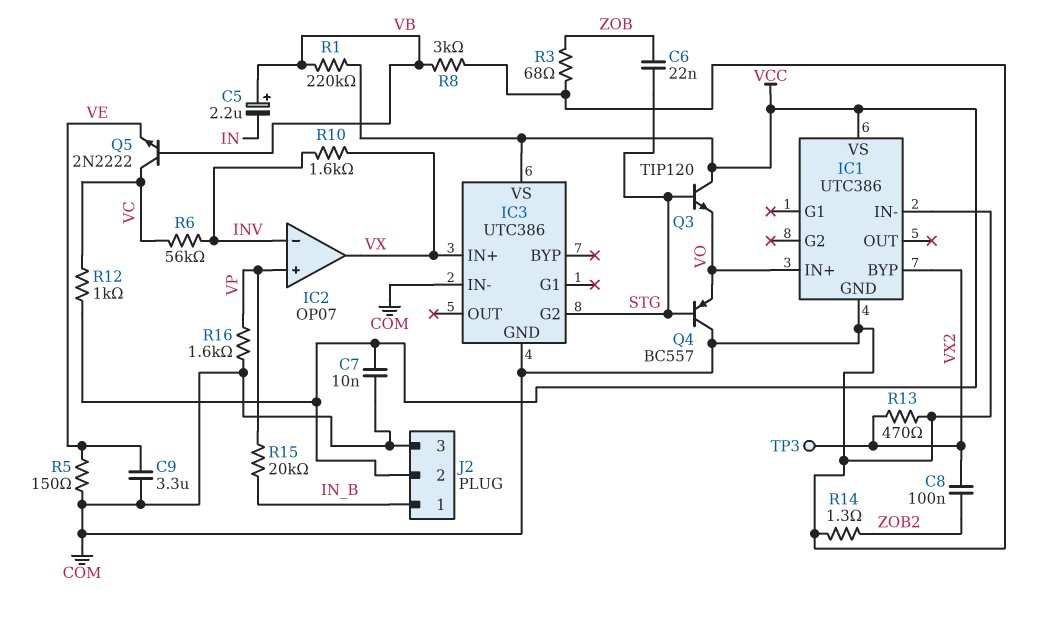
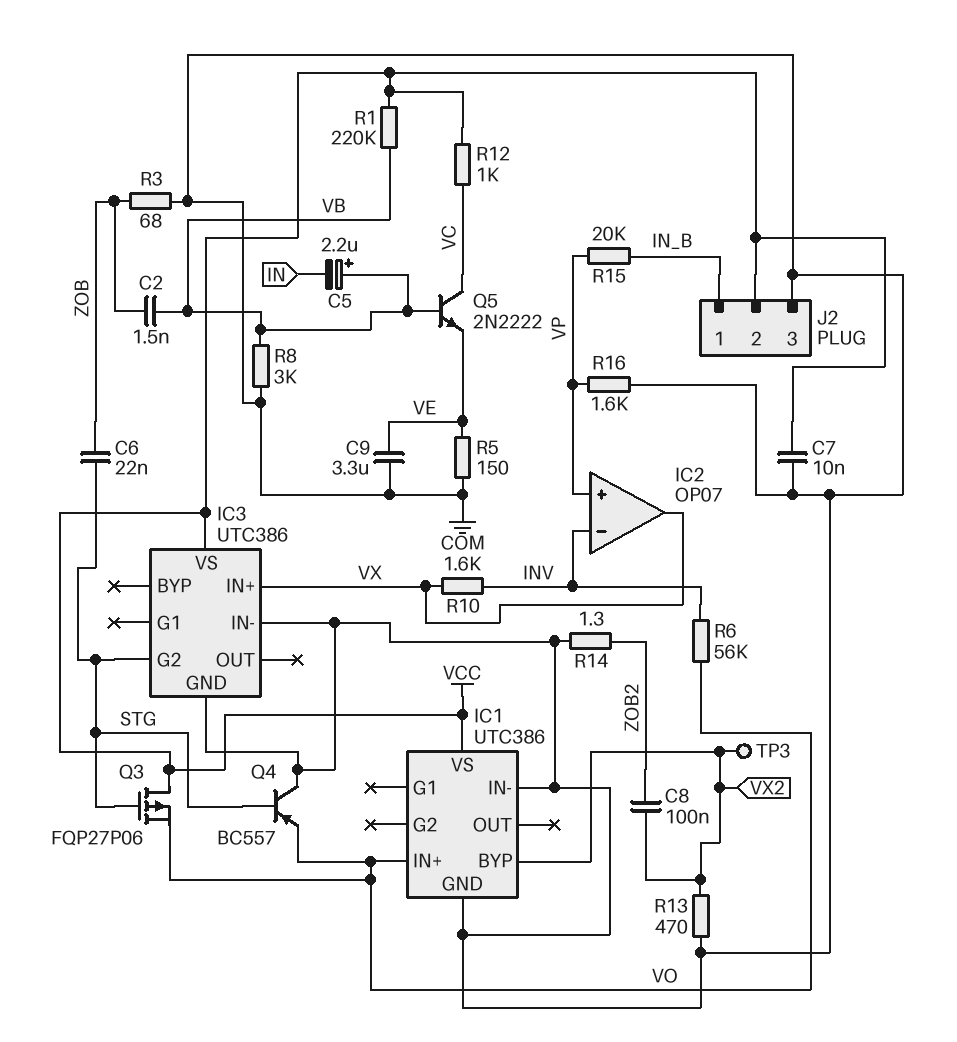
C2: none -> 1.5nF (VB, ZOB)
Q3: NPN TIP120 (B STG, C VCC, E VO) -> PMOS FQP27P06 (G STG, D VCC, S VO)
R6: 56k (INV, VC) -> 56k (INV, VO)

